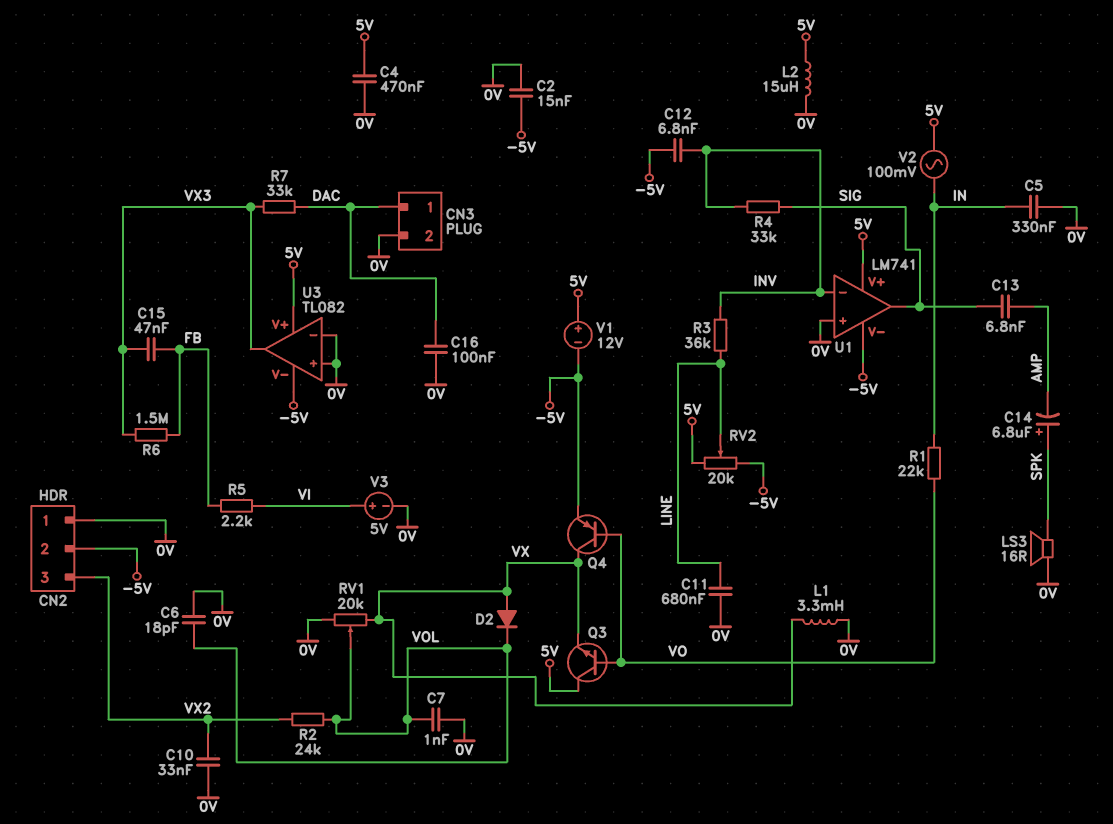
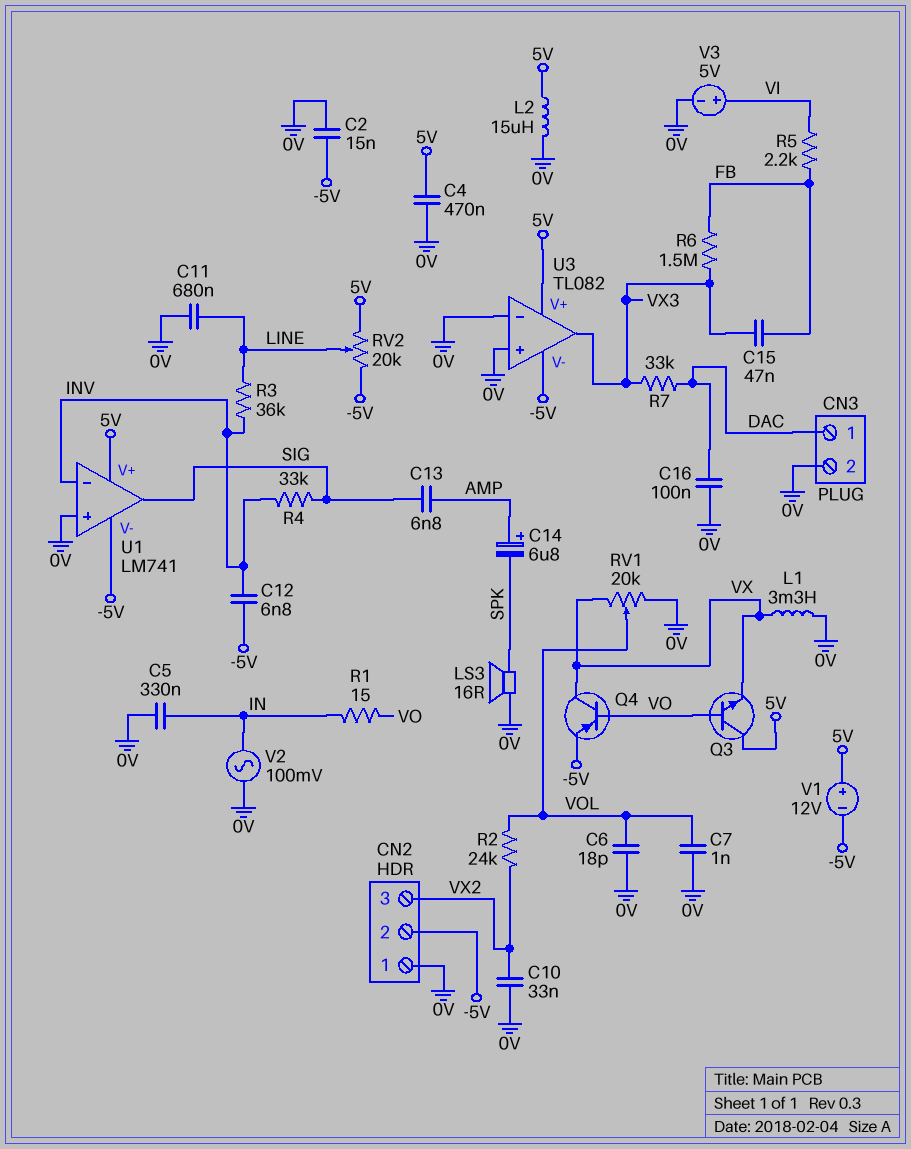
C14: 6.8uF (plus SPK, minus AMP) -> 6.8uF (plus AMP, minus SPK)
D2: diode (A VX, K VOL) -> none
R1: 22k (IN, VO) -> 15 (IN, VO)
V2: AC 100mV (5V, IN) -> AC 100mV (0V, IN)

